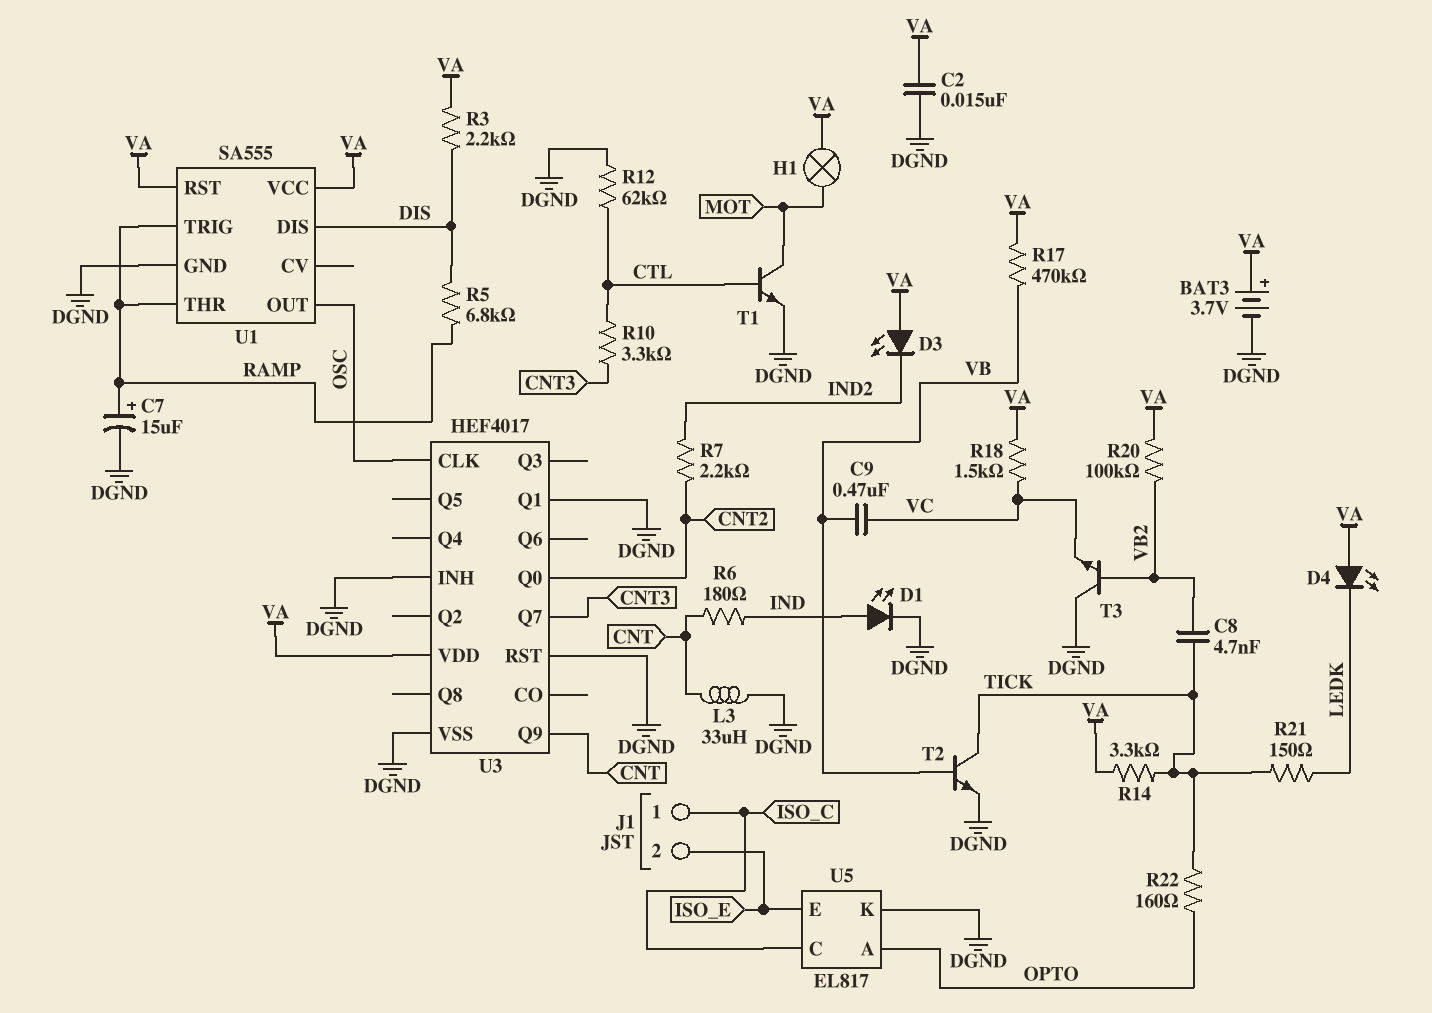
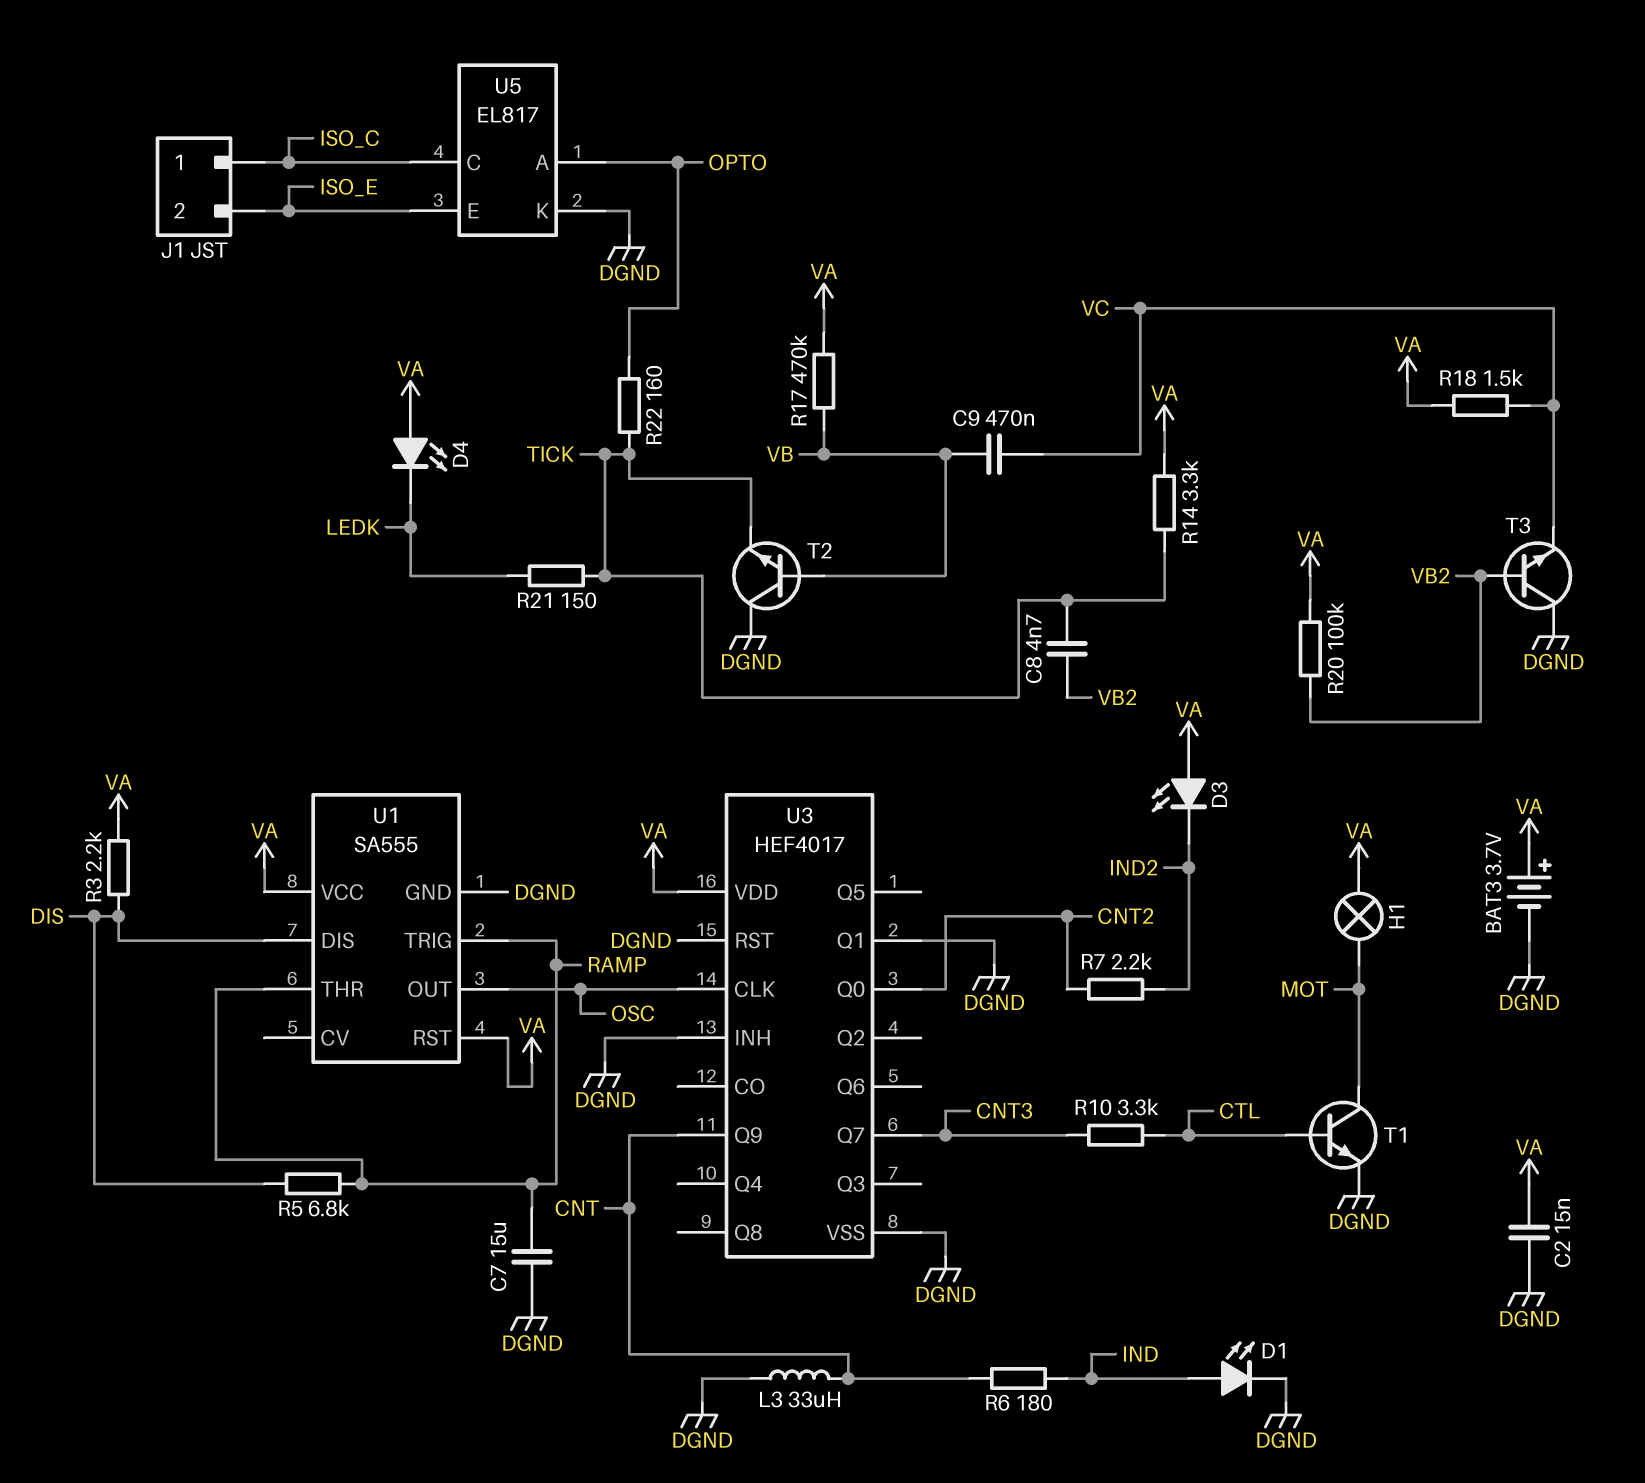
C7: 15uF (plus RAMP, minus DGND) -> 15uF (DGND, RAMP)
R12: 62k (CTL, DGND) -> none
T2: NPN (B VB, C TICK, E DGND) -> NPN (B VB, C DGND, E TICK)

